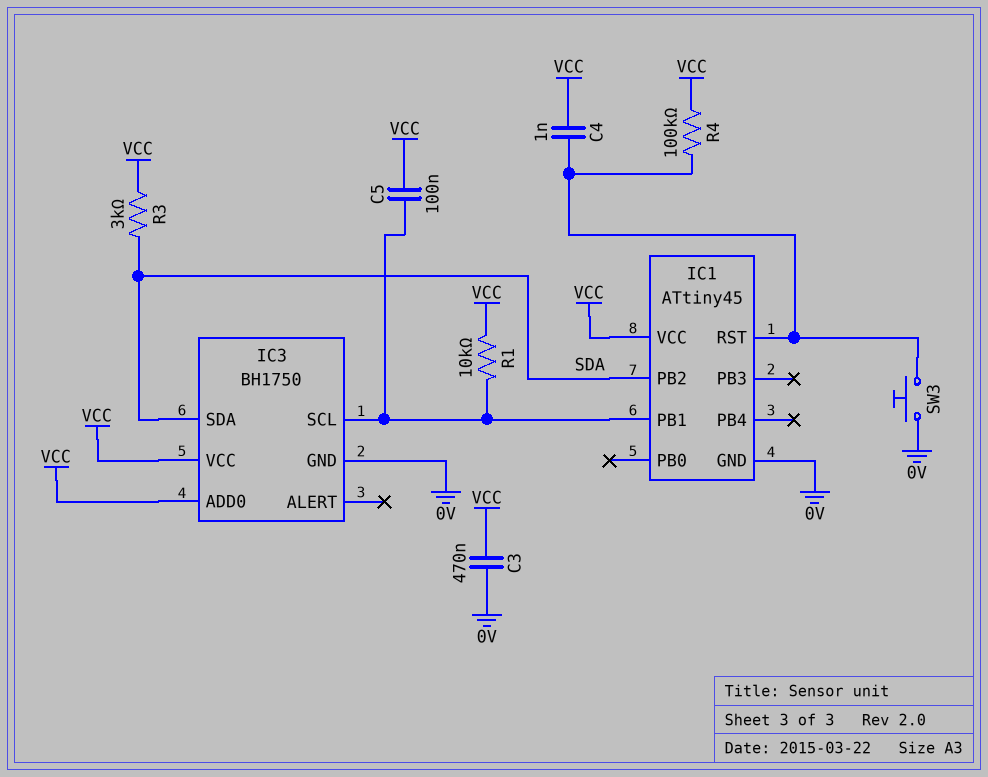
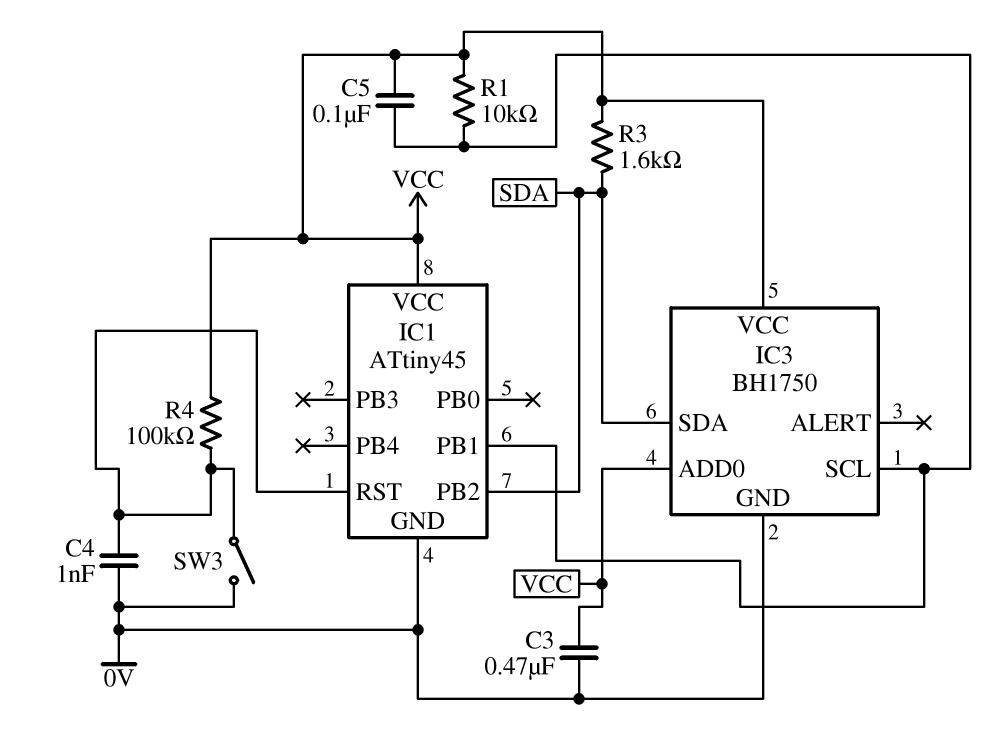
C4: 1nF (IC1/RST, VCC) -> 1nF (0V, IC1/RST)
R3: 3k (SDA, VCC) -> 1.6k (SDA, VCC)
SW3: button (0V, IC1/RST) -> switch (0V, IC1/RST)

